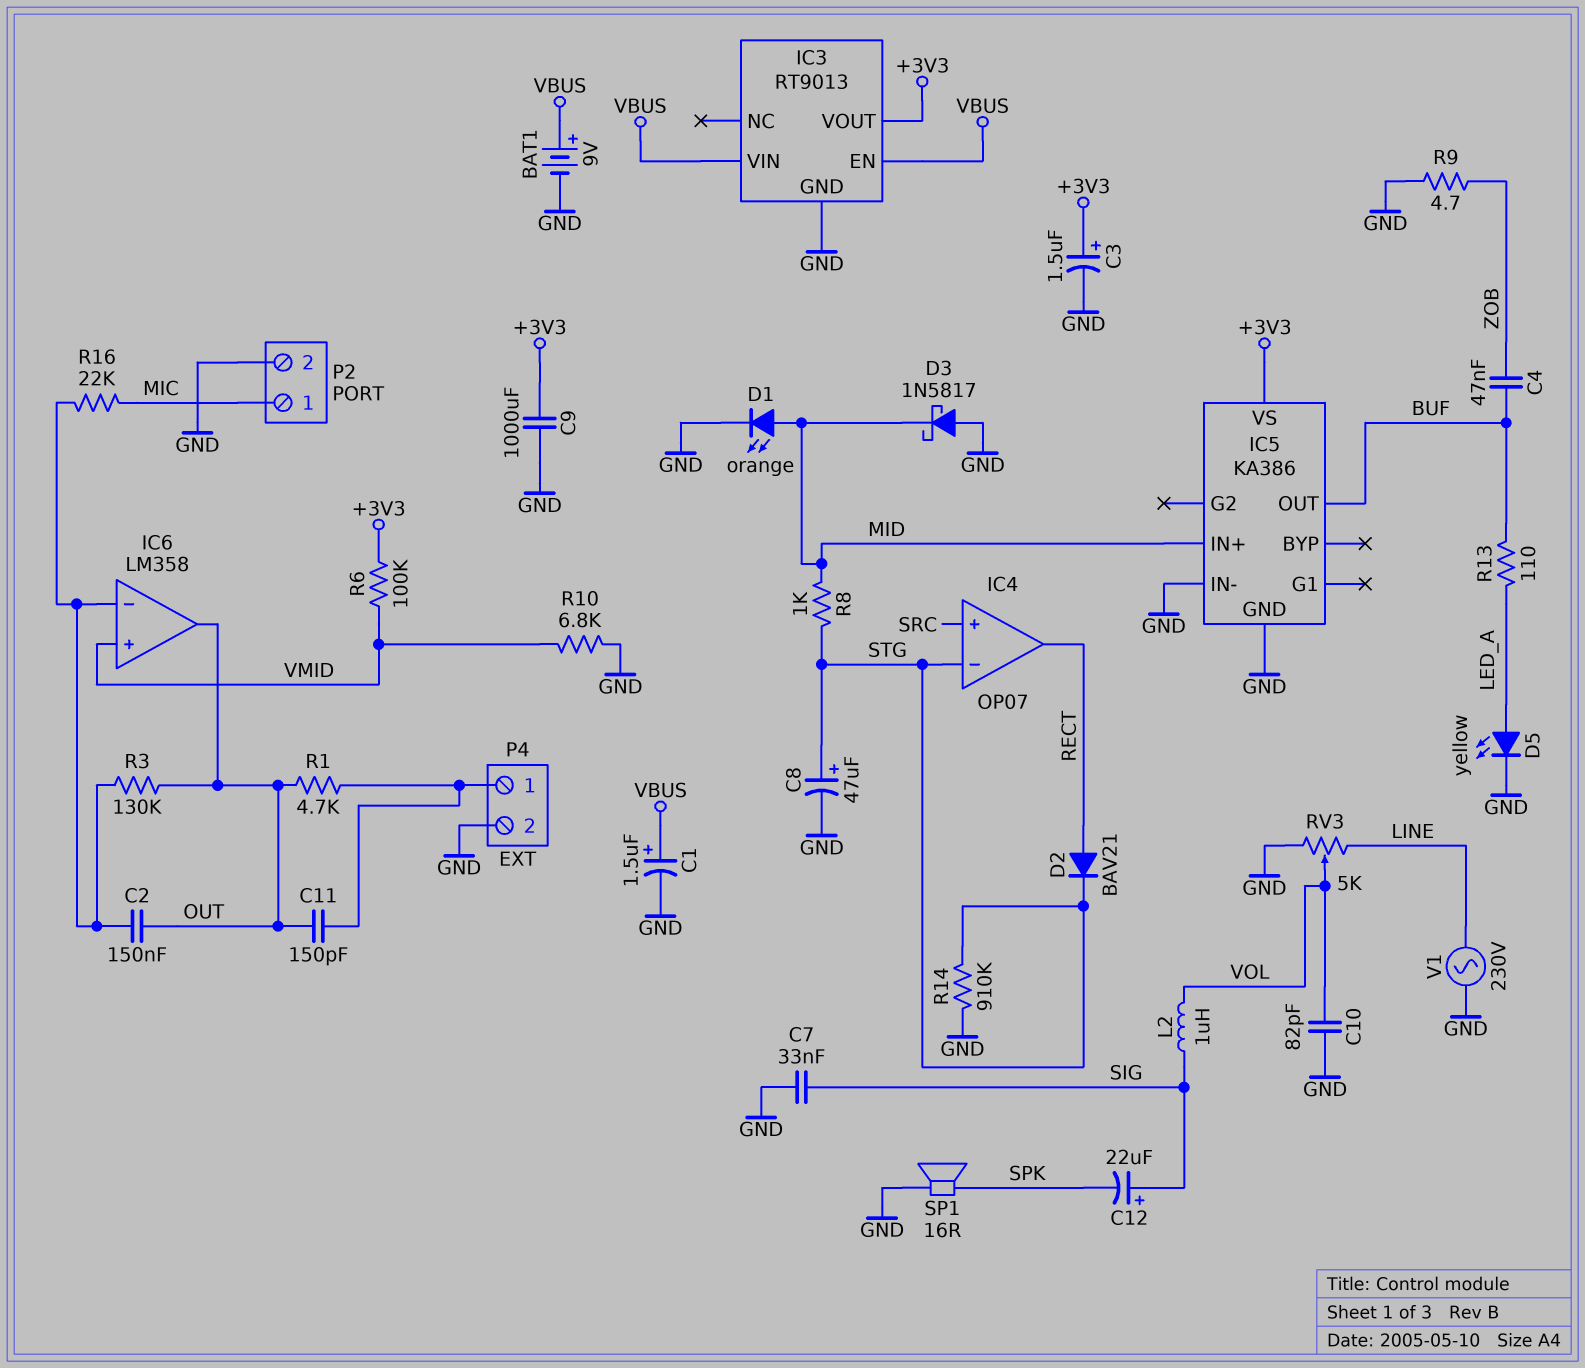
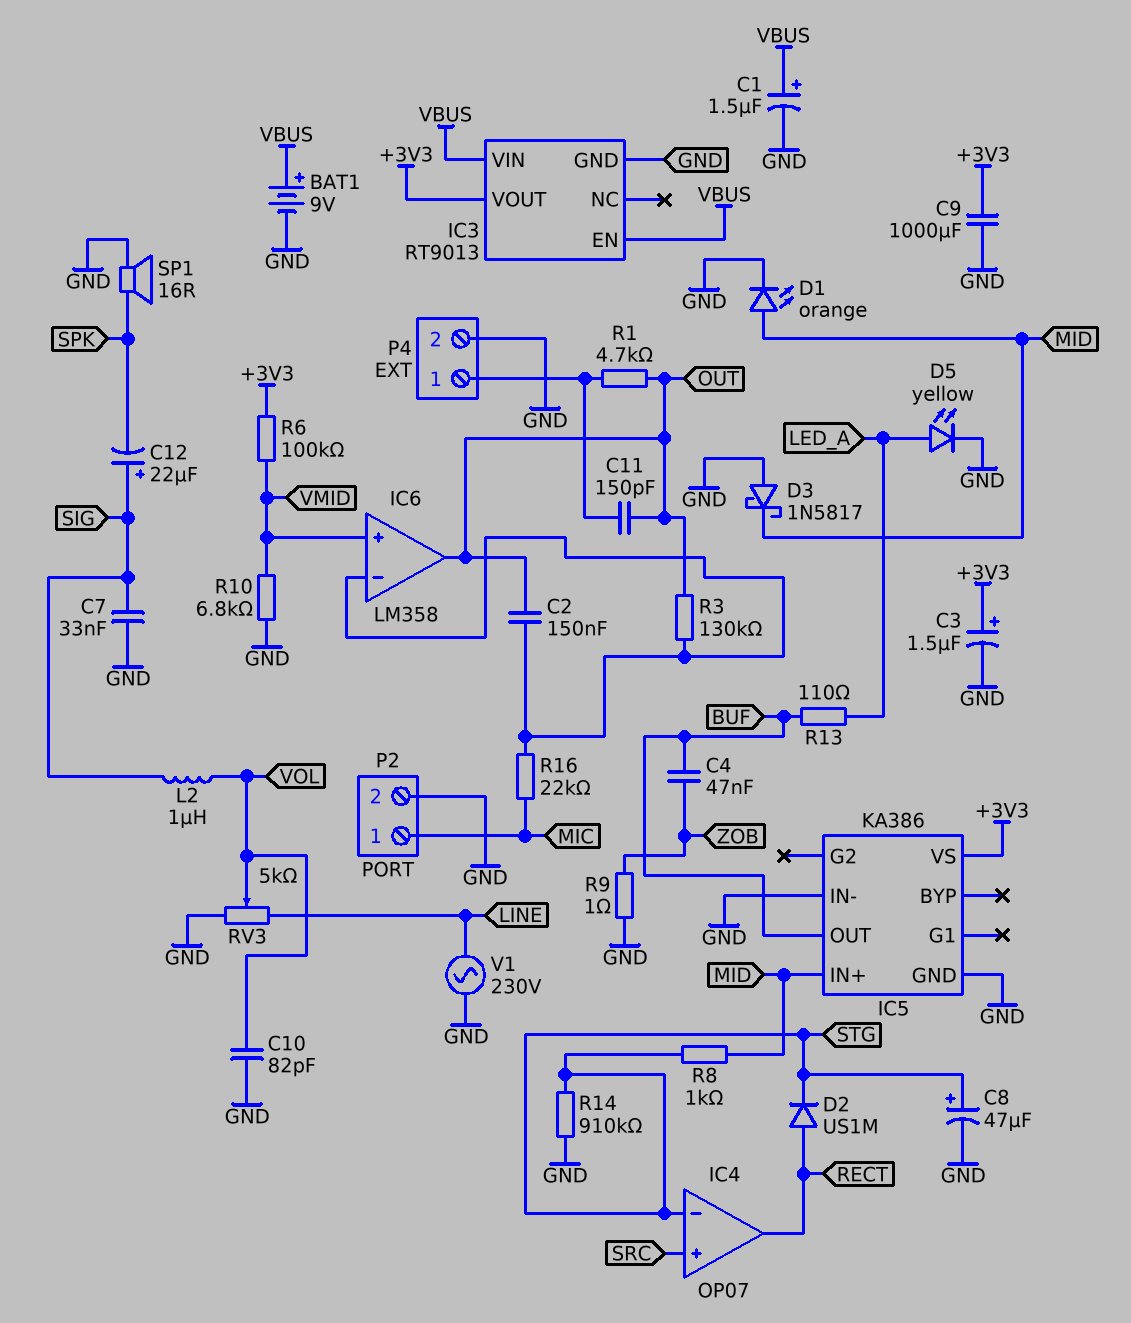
D2: diode BAV21 (A RECT, K STG) -> diode US1M (A RECT, K STG)
R9: 4.7 (GND, ZOB) -> 1 (GND, ZOB)

